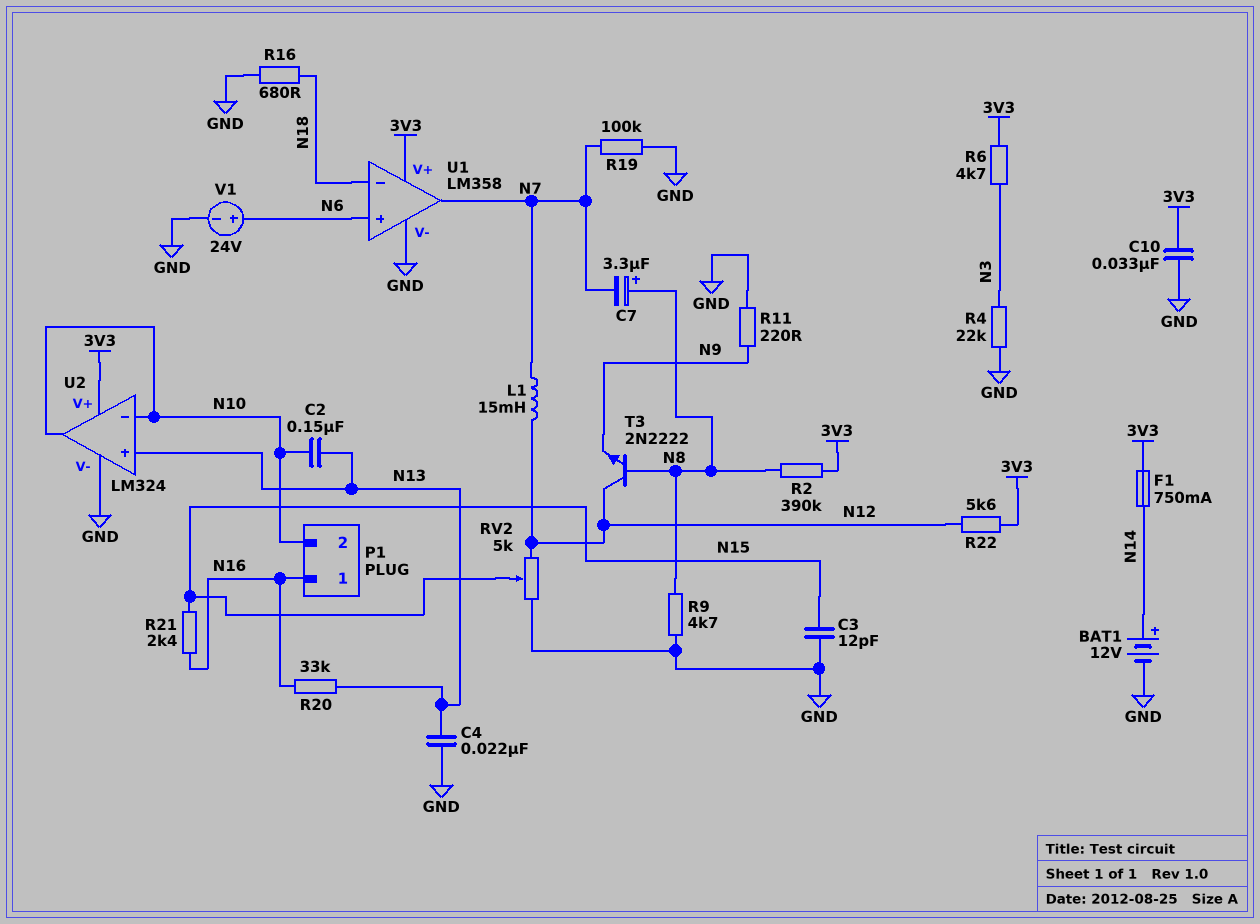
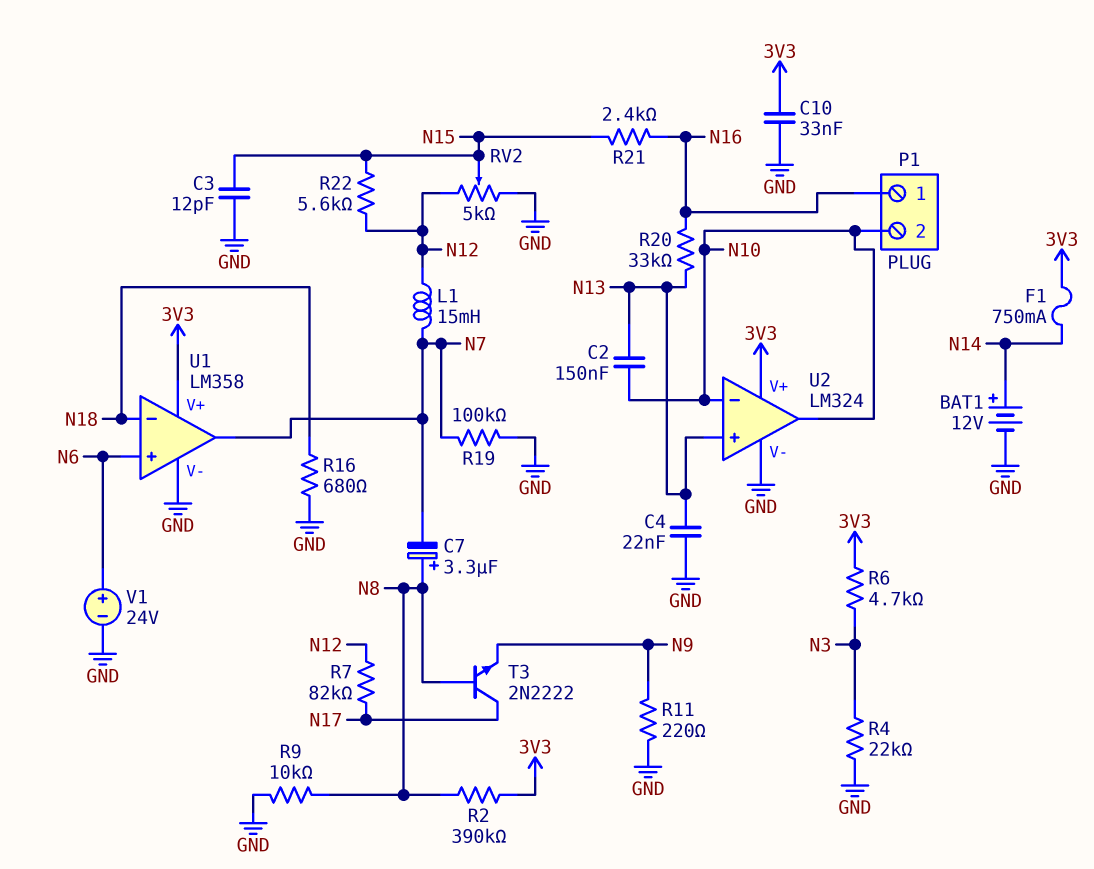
R7: none -> 82k (N12, N17)
R9: 4.7k (GND, N8) -> 10k (GND, N8)
R22: 5.6k (3V3, N12) -> 5.6k (N12, N15)
T3: NPN 2N2222 (B N8, C N12, E N9) -> NPN 2N2222 (B N8, C N17, E N9)

